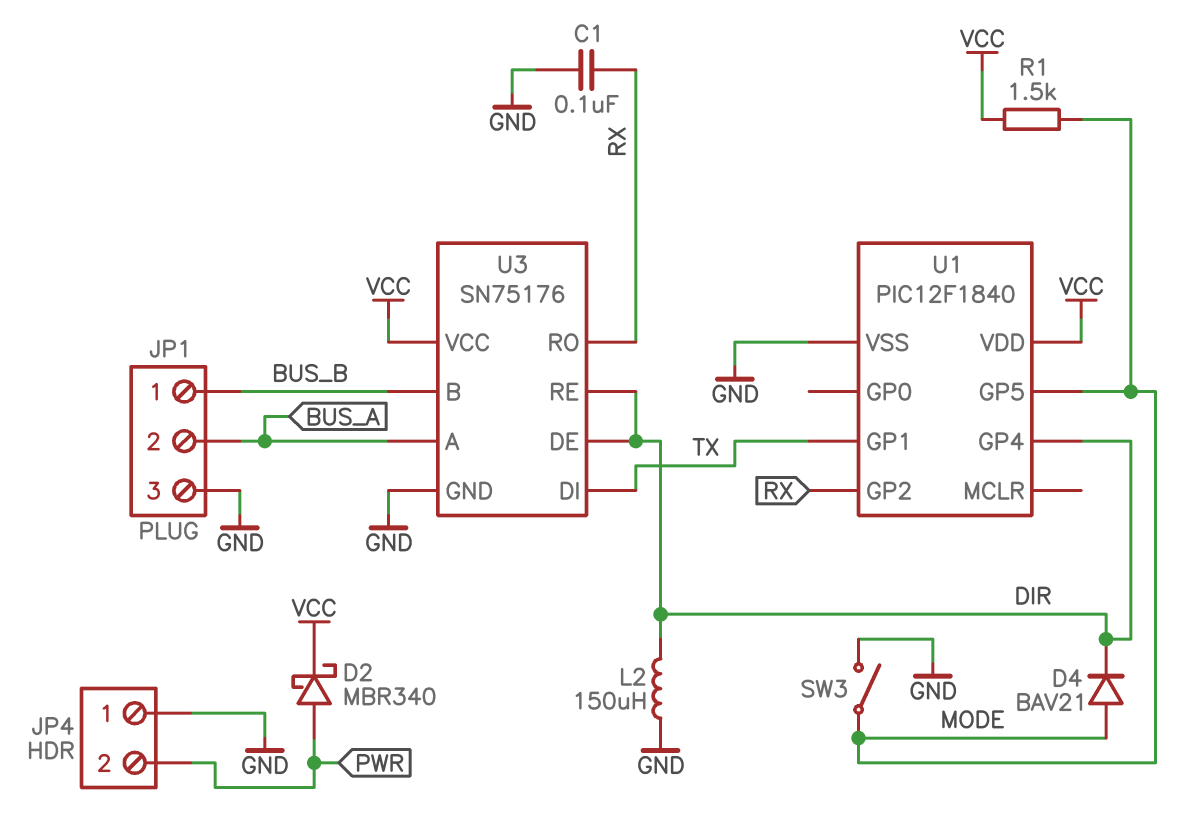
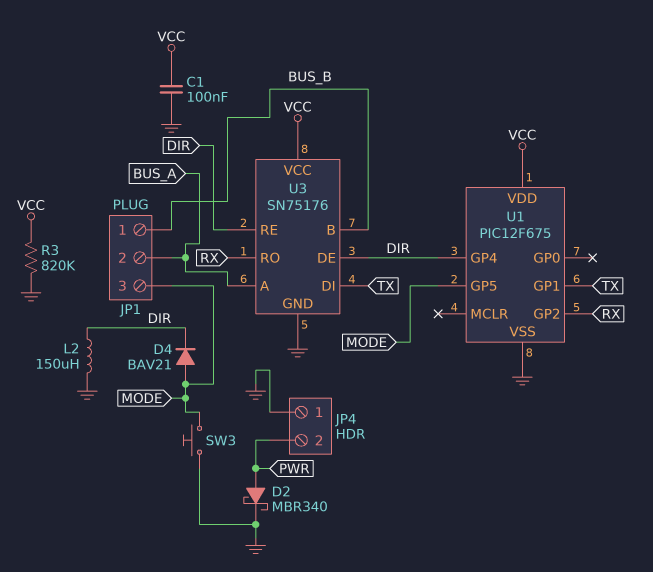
C1: 100nF (GND, RX) -> 100nF (GND, VCC)
D2: schottky MBR340 (A PWR, K VCC) -> schottky MBR340 (A PWR, K GND)
JP1 pin 3: GND -> MODE
R1: 1.5k (MODE, VCC) -> none
R3: none -> 820k (GND, VCC)
SW3: switch (GND, MODE) -> button (GND, MODE)
U1: PIC12F1840 -> PIC12F675

